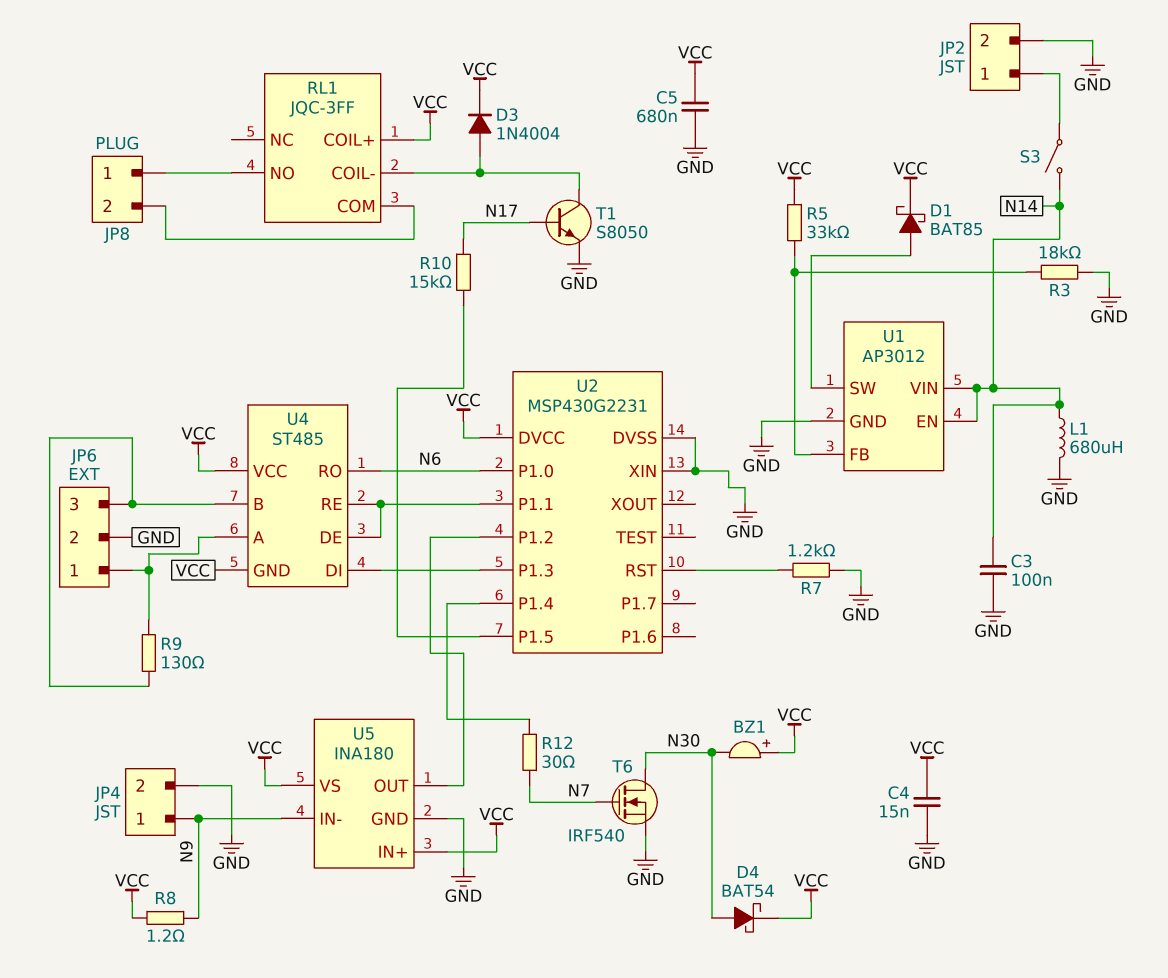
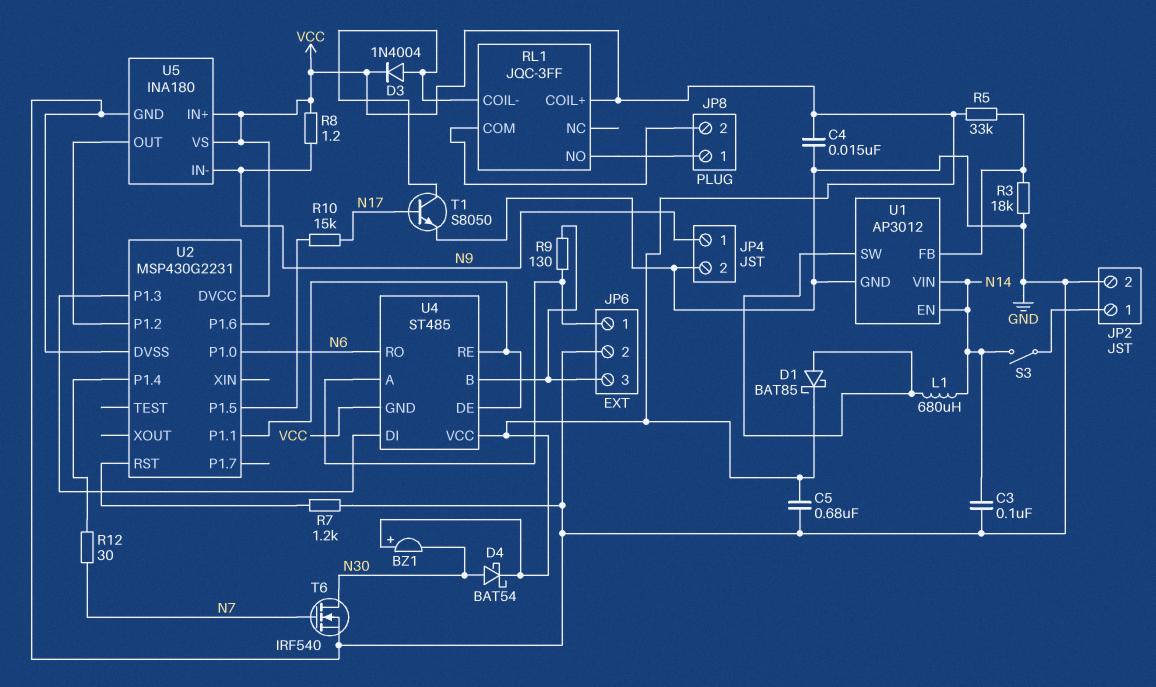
L1: 680uH (GND, N14) -> 680uH (N14, U1/SW)
U2 pin XIN: GND -> none

